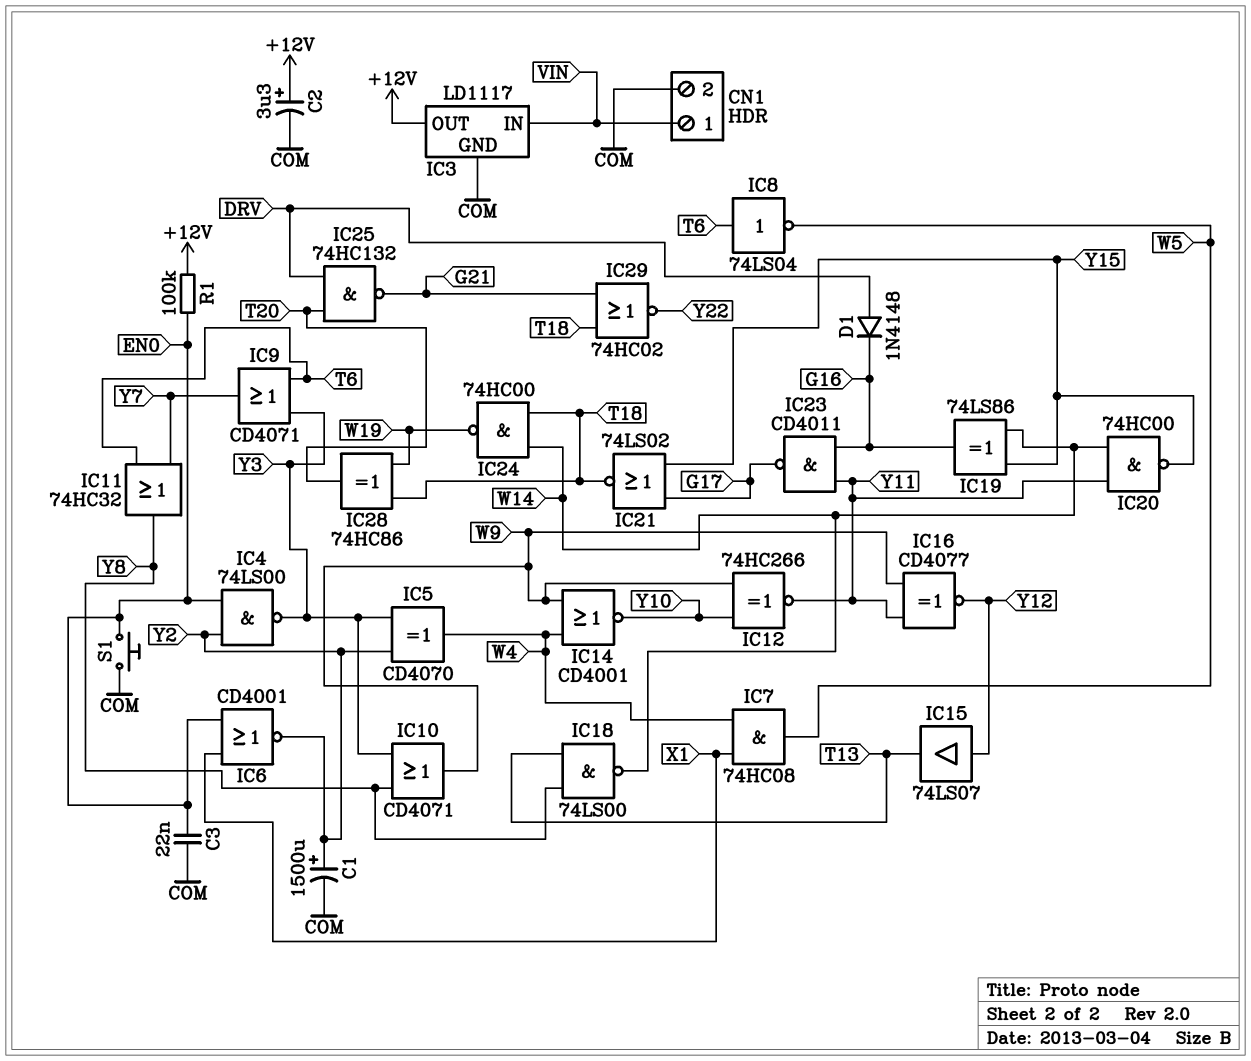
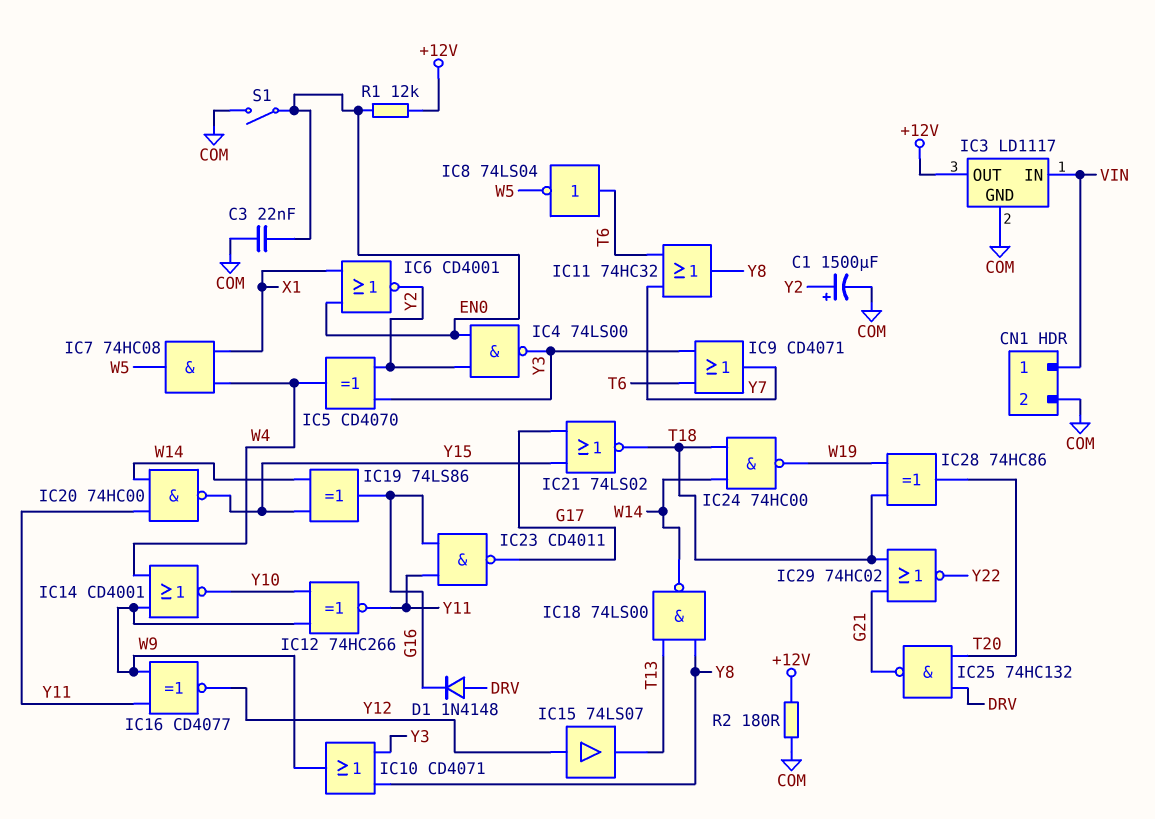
C2: 3.3uF (plus +12V, minus COM) -> none
R1: 100k (+12V, EN0) -> 12k (+12V, EN0)
R2: none -> 180 (+12V, COM)
S1: button (COM, EN0) -> switch (COM, EN0)

